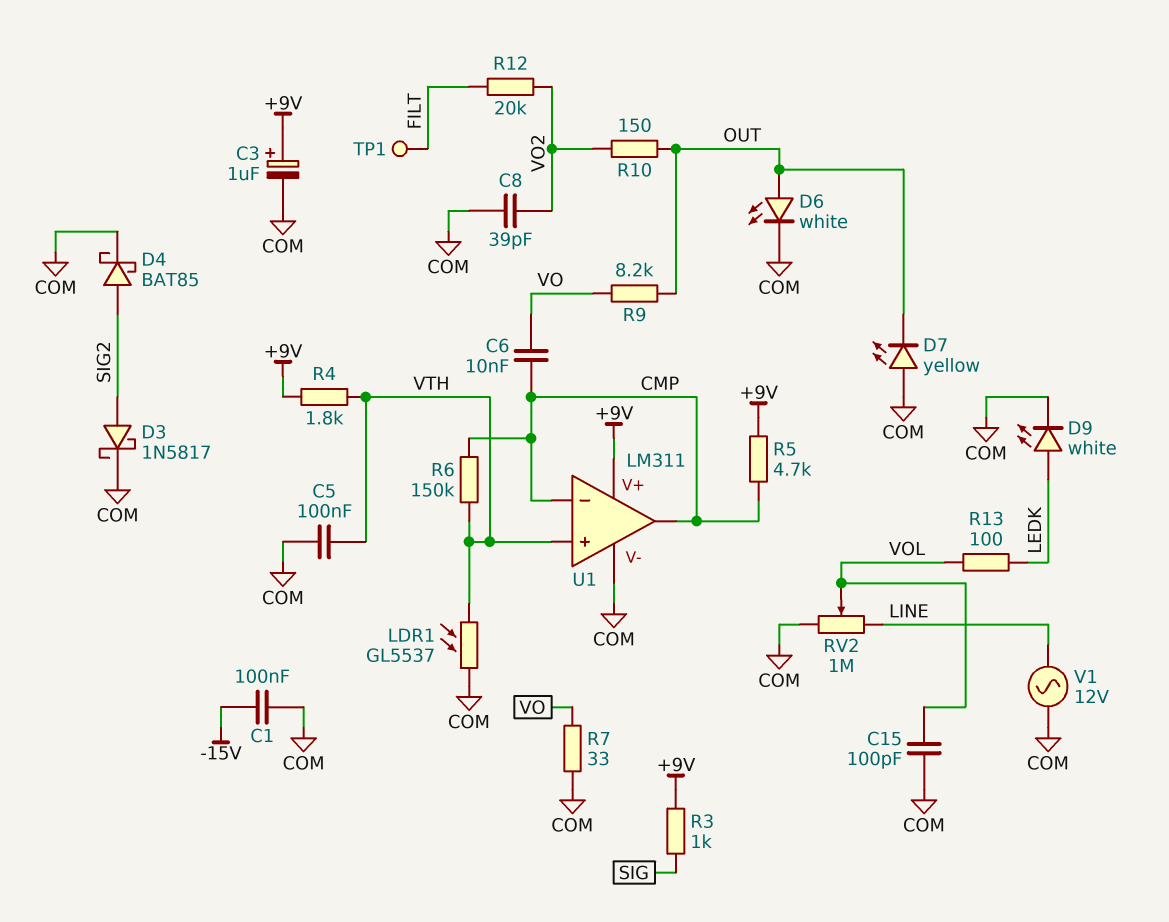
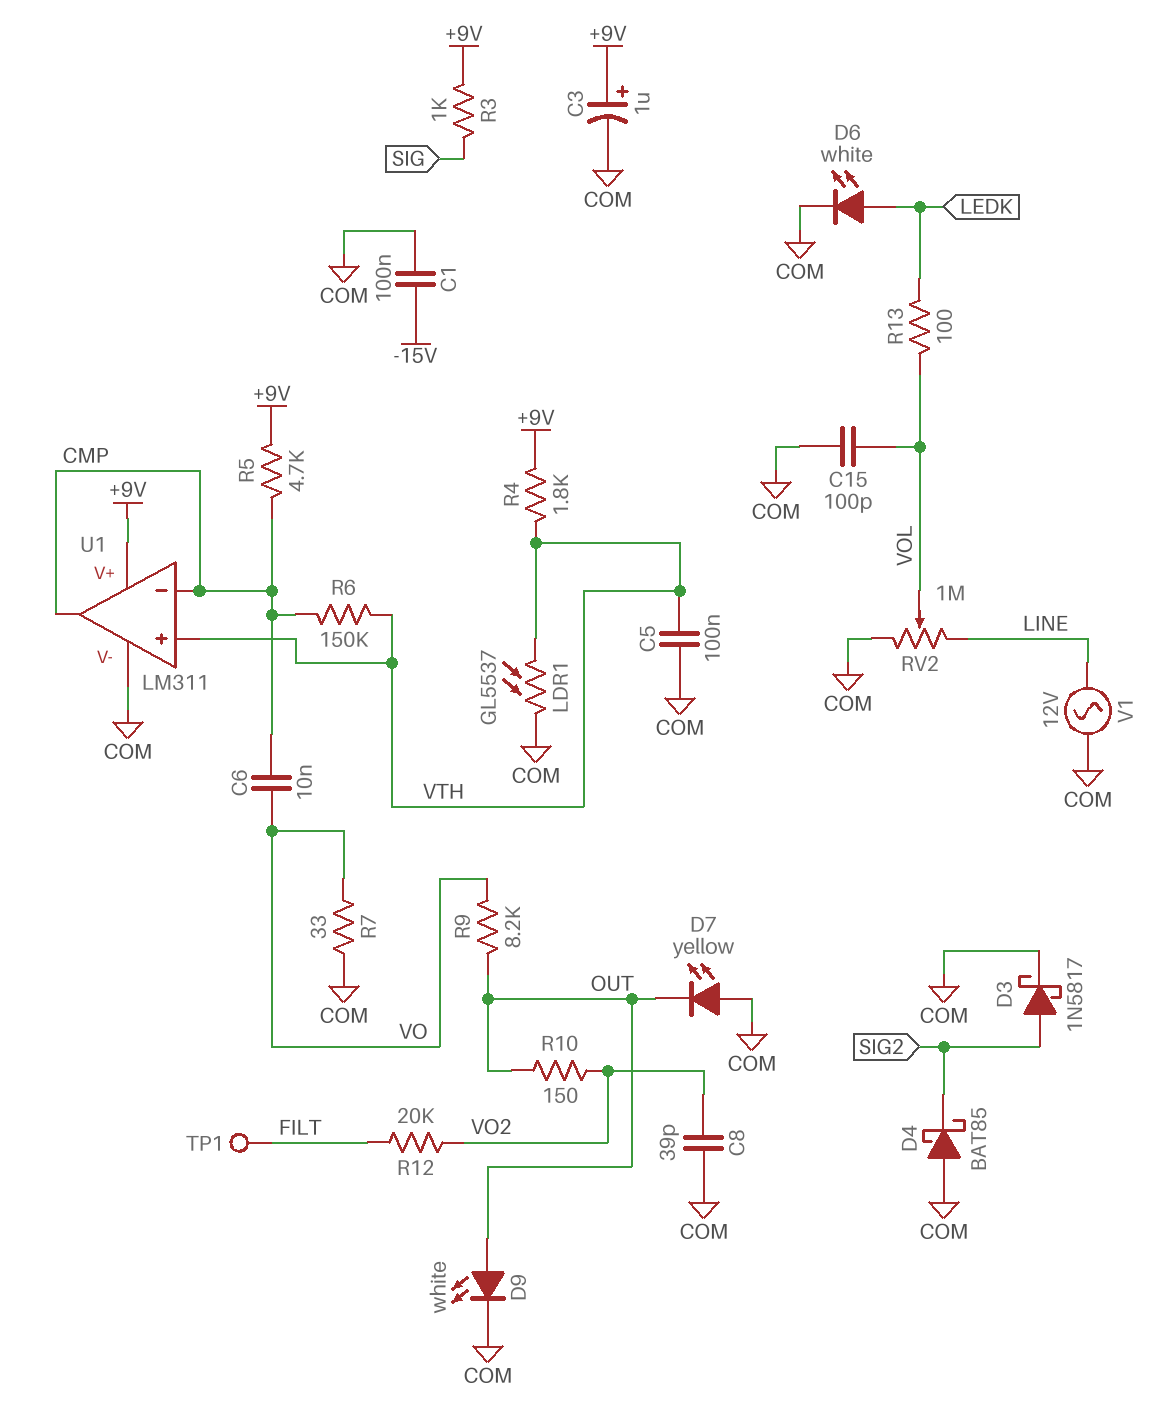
D4: schottky BAT85 (A SIG2, K COM) -> schottky BAT85 (A COM, K SIG2)
D6: LED white (A OUT, K COM) -> LED white (A LEDK, K COM)
D9: LED white (A LEDK, K COM) -> LED white (A OUT, K COM)

